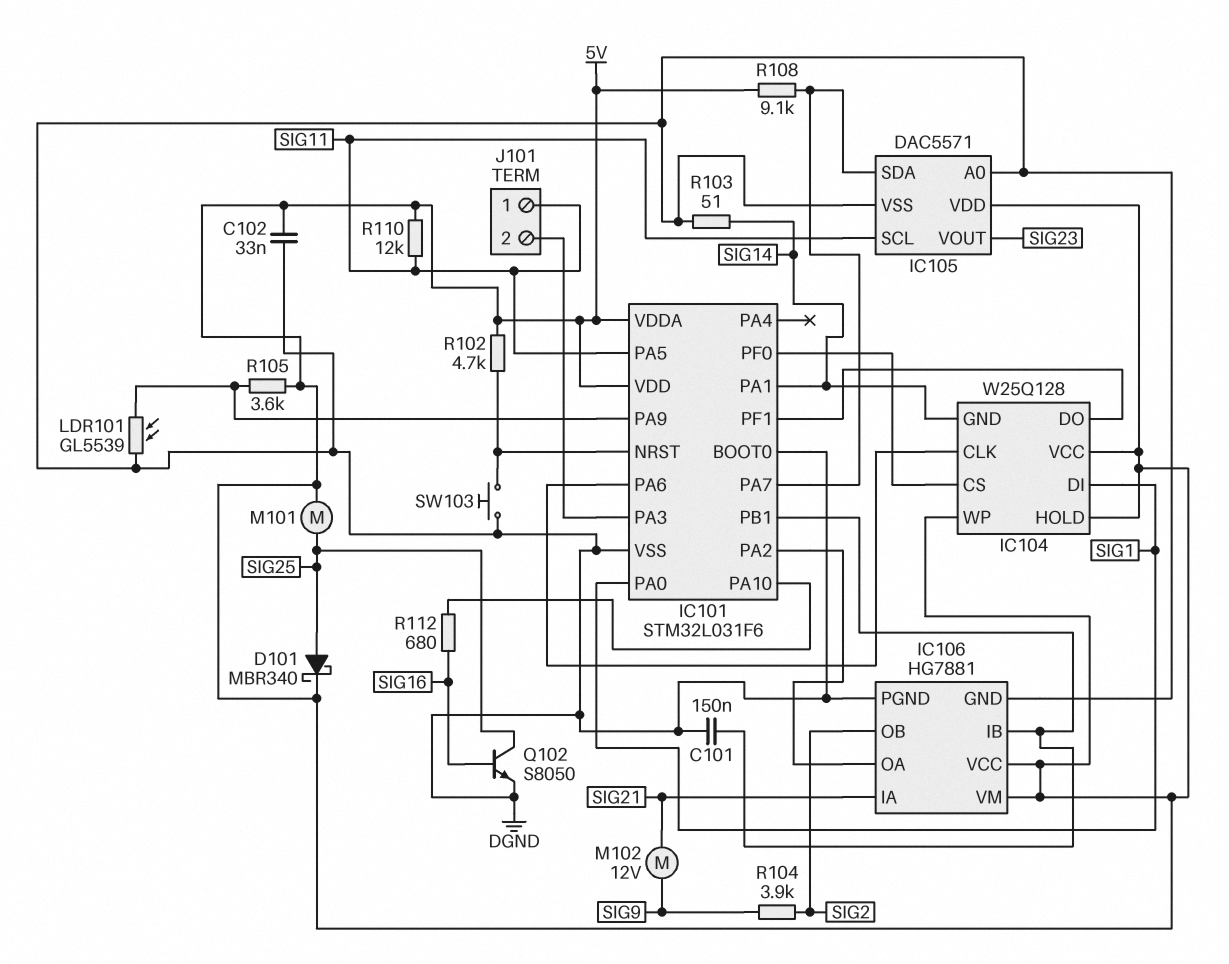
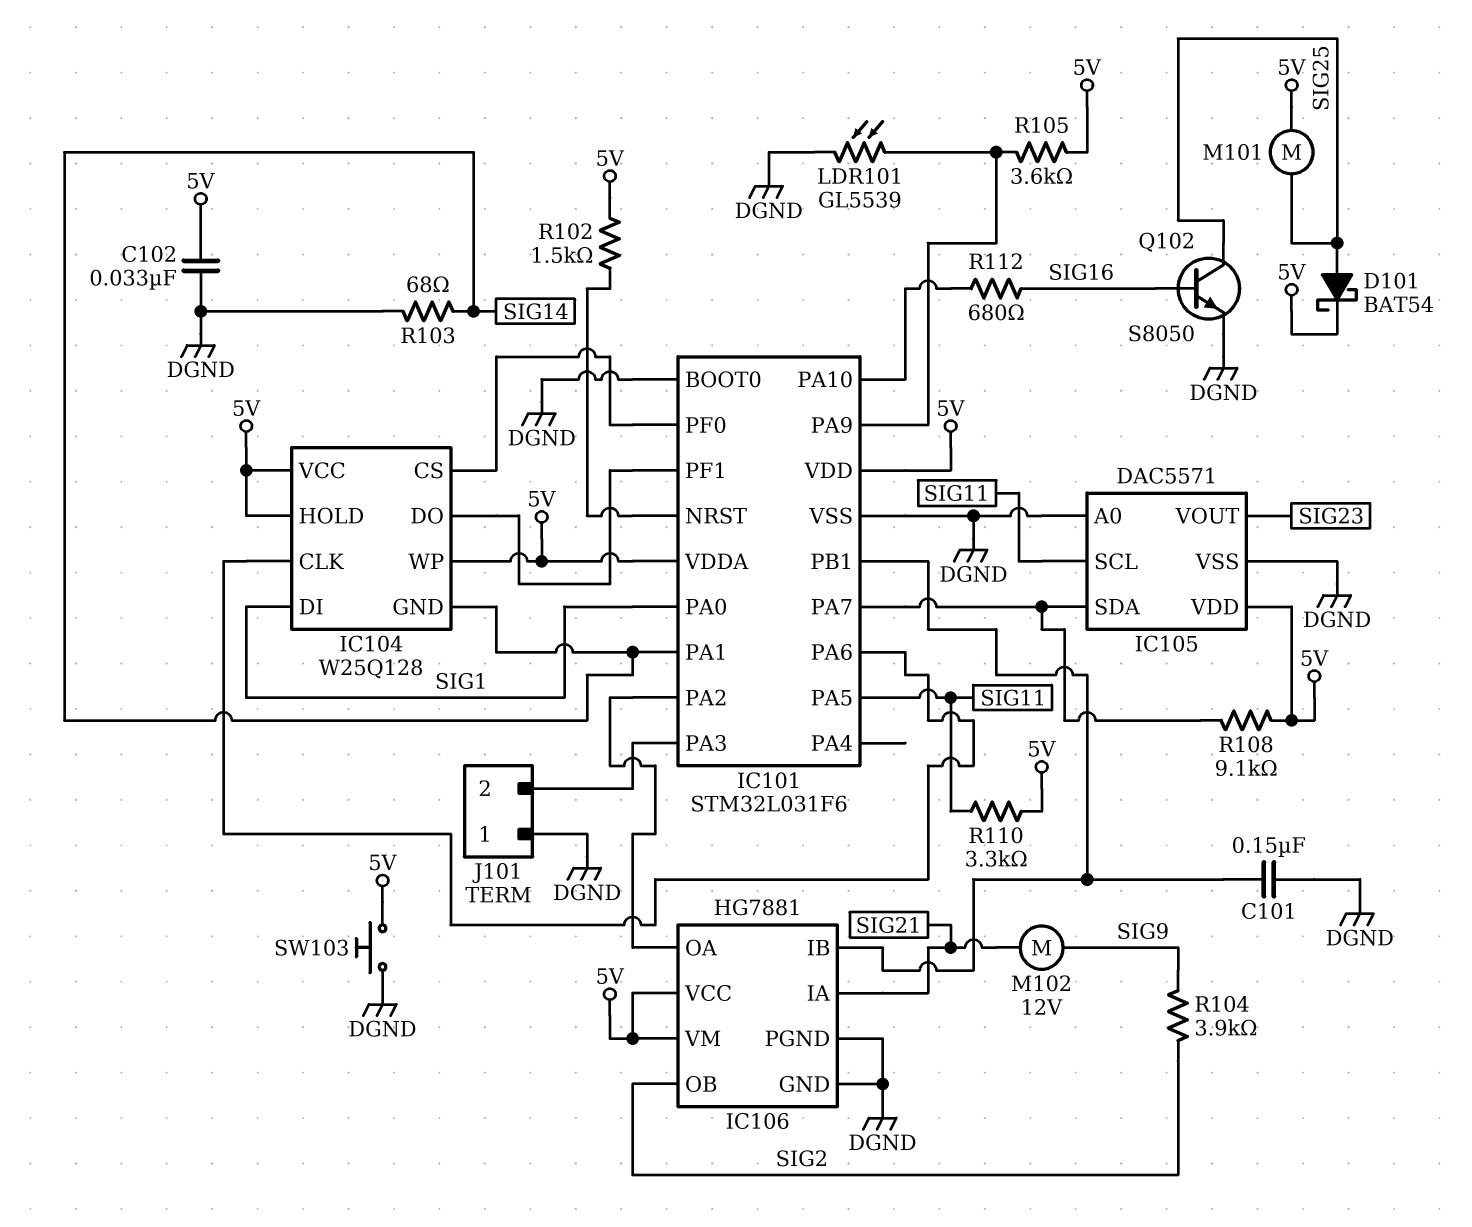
D101: schottky MBR340 (A SIG25, K 5V) -> schottky BAT54 (A SIG25, K 5V)
J101 pin 1: SIG11 -> DGND
R102: 4.7k (5V, IC101/NRST) -> 1.5k (5V, IC101/NRST)
R103: 51 (DGND, SIG14) -> 68 (DGND, SIG14)
R110: 12k (5V, SIG11) -> 3.3k (5V, SIG11)
SW103: button (DGND, IC101/NRST) -> button (5V, DGND)

